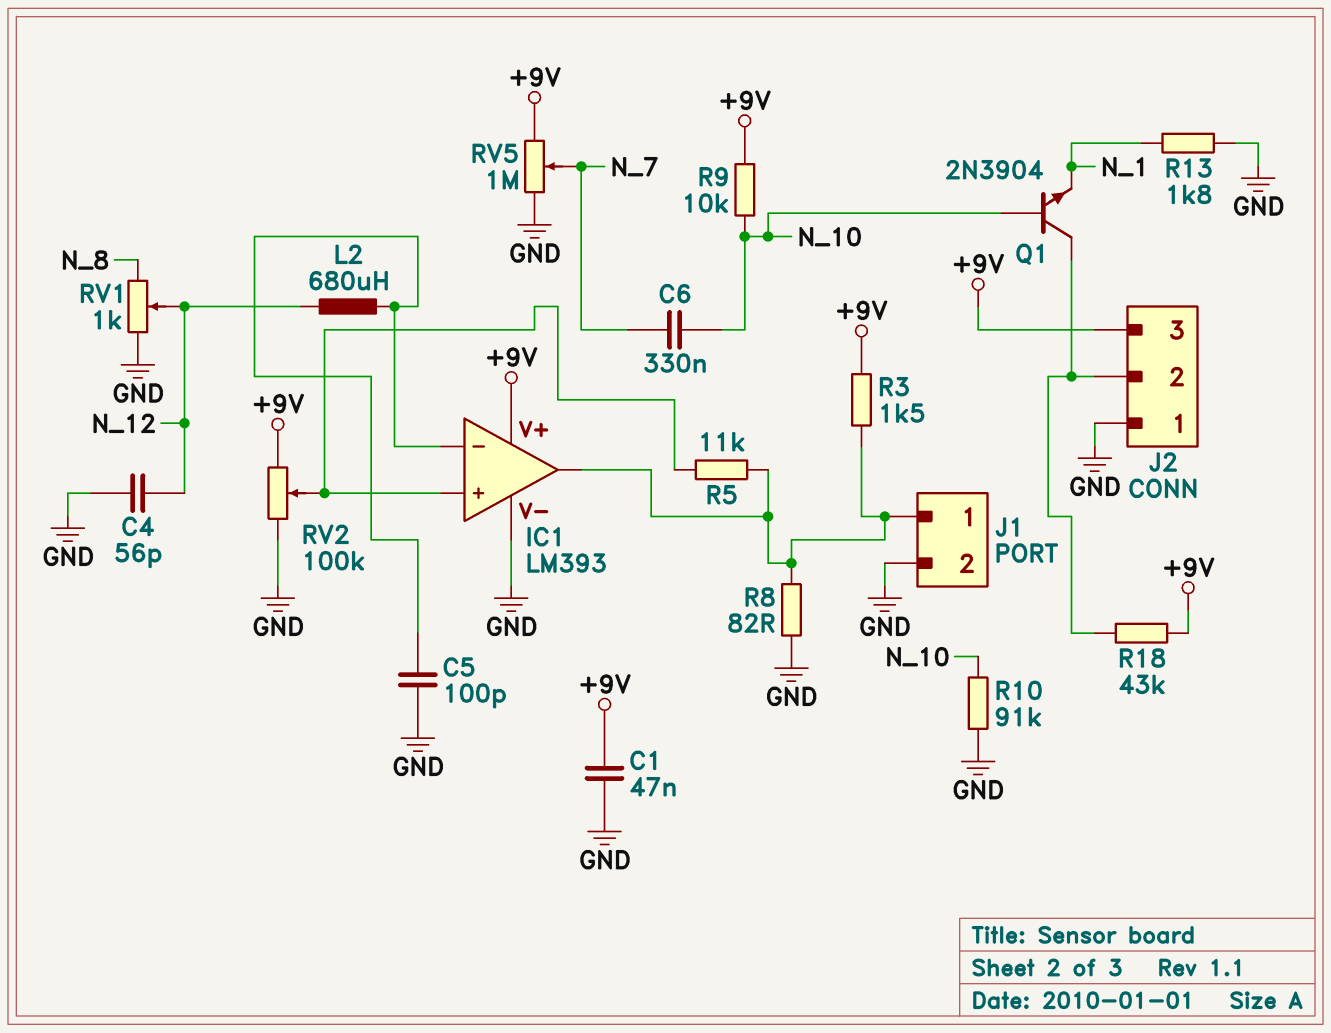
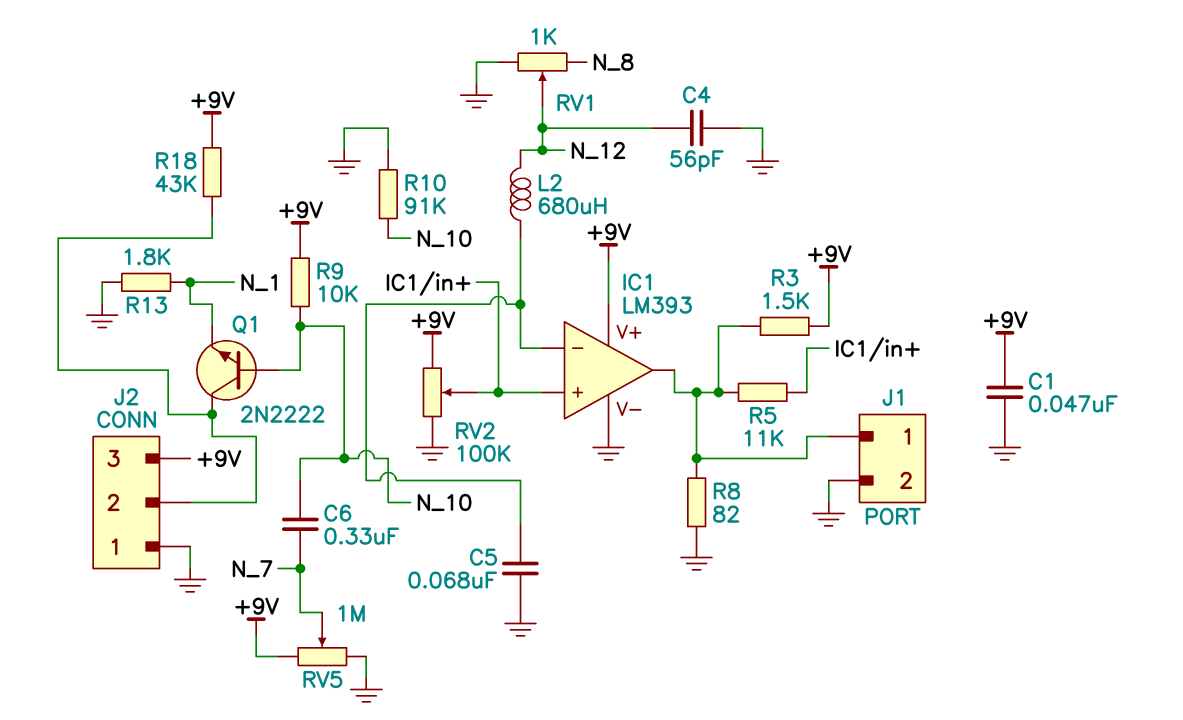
C5: 100pF (GND, IC1/in-) -> 68nF (GND, IC1/in-)
Q1: NPN 2N3904 (B N_10, C J2/2, E N_1) -> NPN 2N2222 (B N_10, C J2/2, E N_1)

